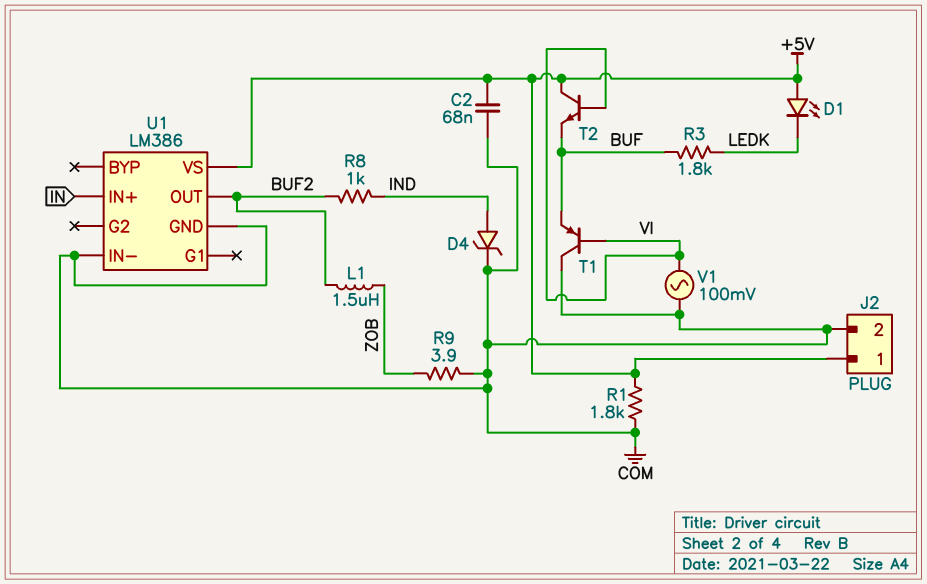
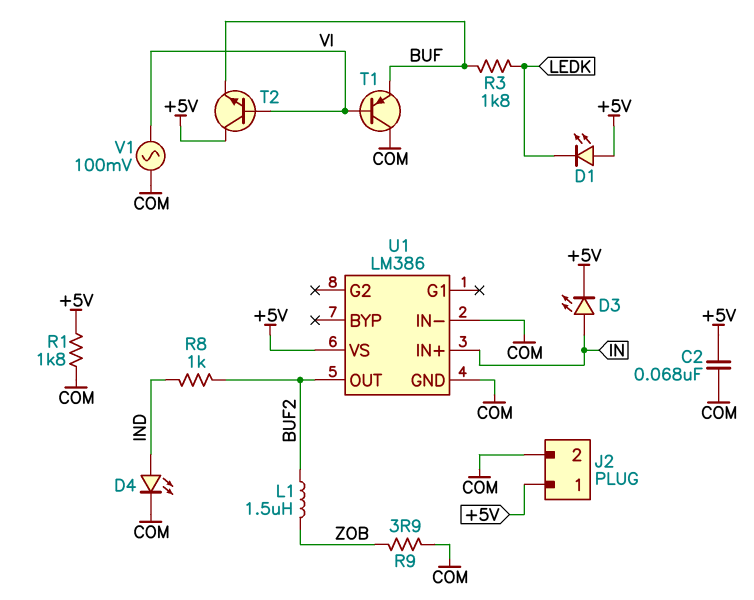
D3: none -> LED (A IN, K +5V)
D4: zener (A IND, K COM) -> LED (A IND, K COM)

